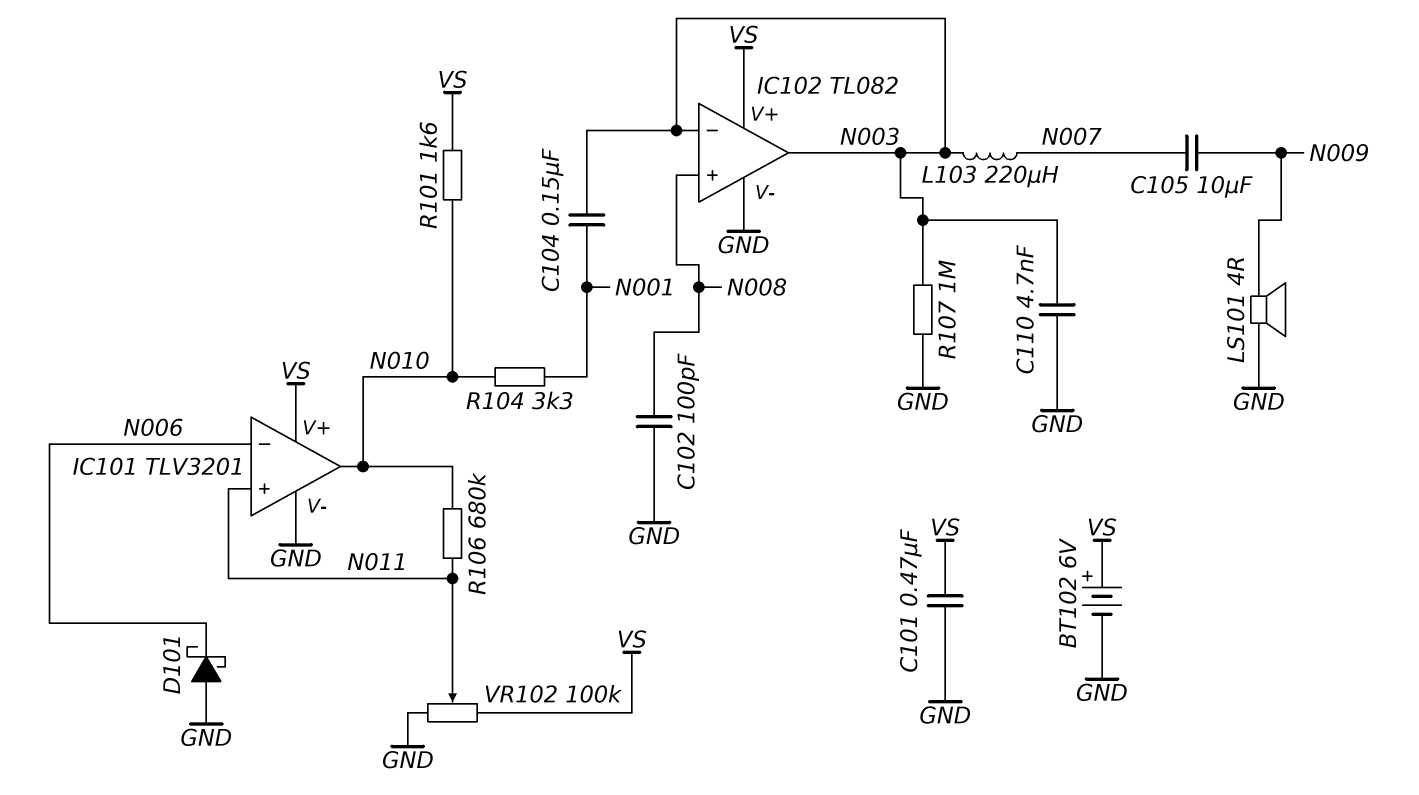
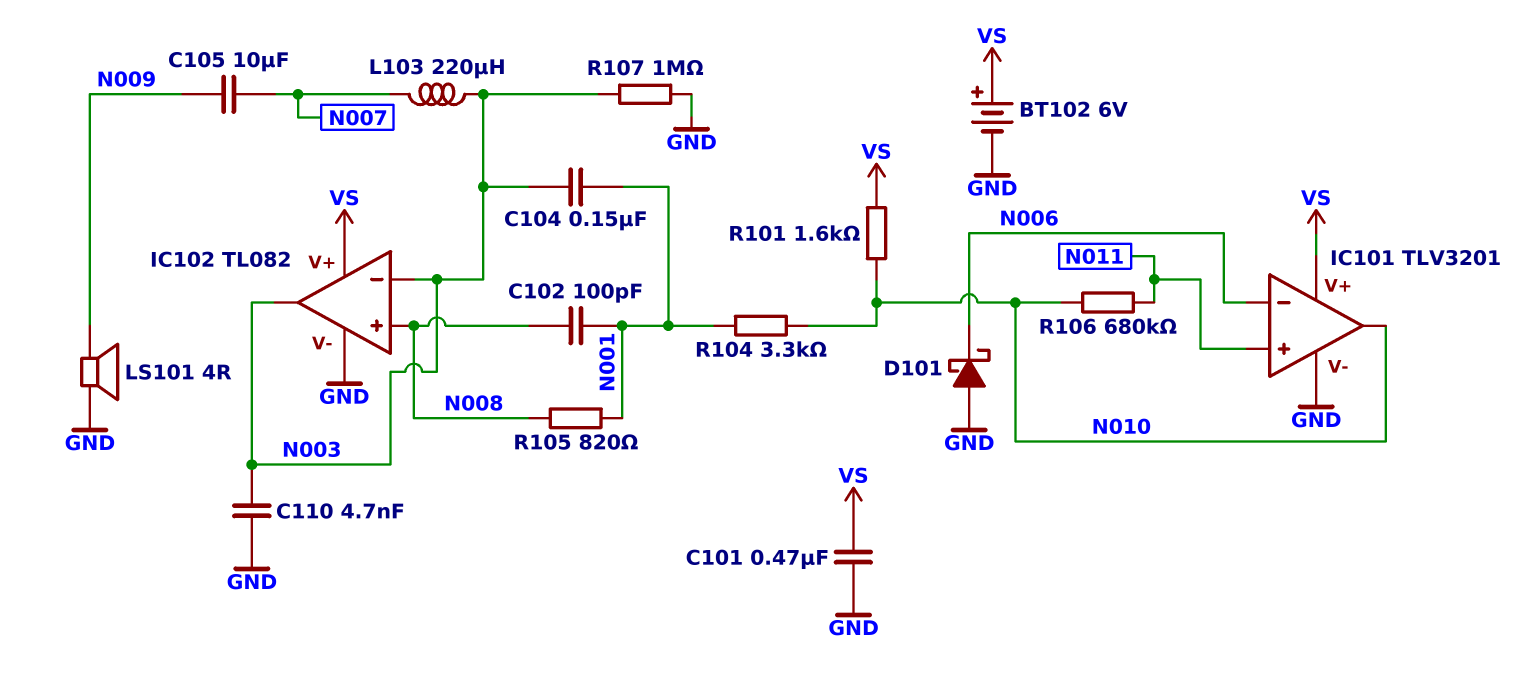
C102: 100pF (GND, N008) -> 100pF (N001, N008)
R105: none -> 820 (N001, N008)
VR102: 100k (GND, VS, wiper N011) -> none

